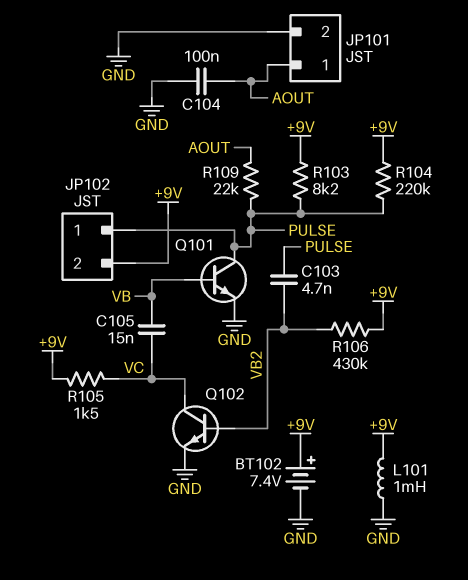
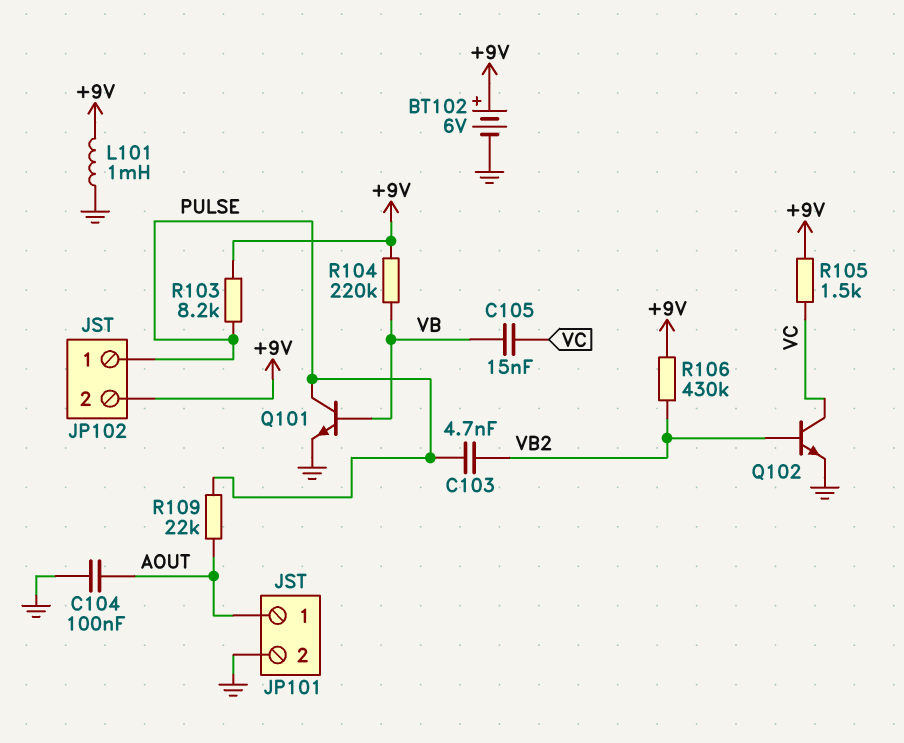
BT102: 7.4V (plus +9V, minus GND) -> 6V (plus +9V, minus GND)
R104: 220k (+9V, PULSE) -> 220k (+9V, VB)

